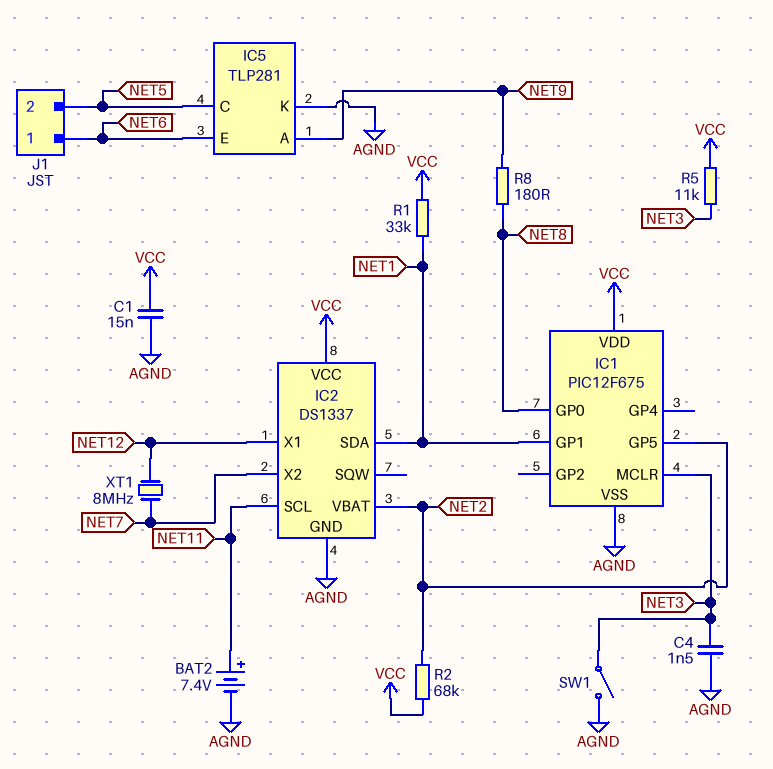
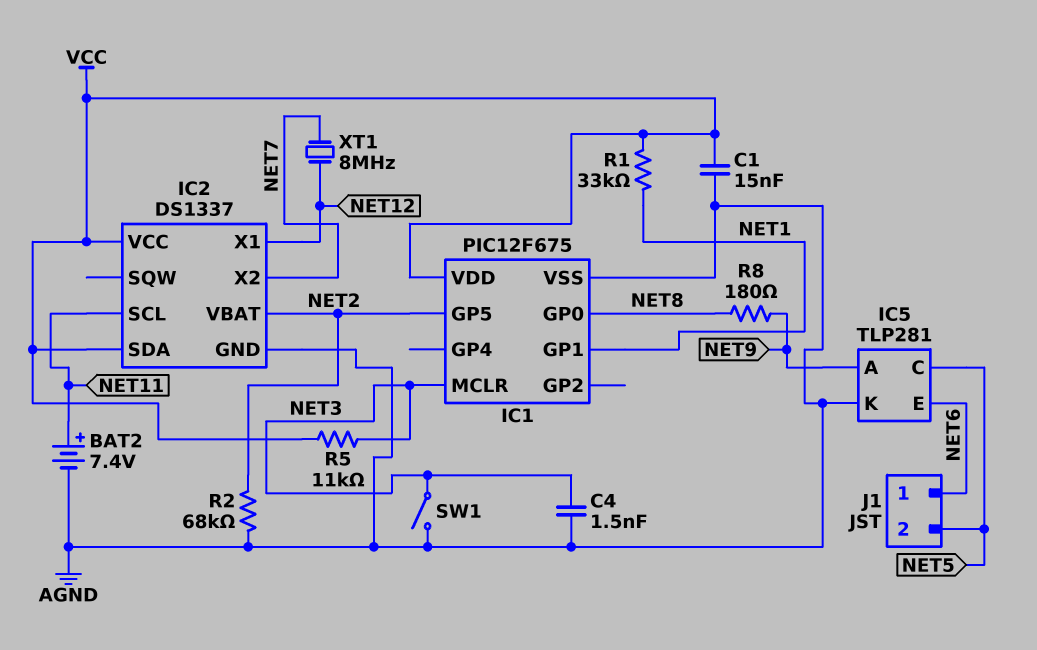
IC2 pin SDA: NET1 -> VCC
R2: 68k (NET2, VCC) -> 68k (AGND, NET2)

